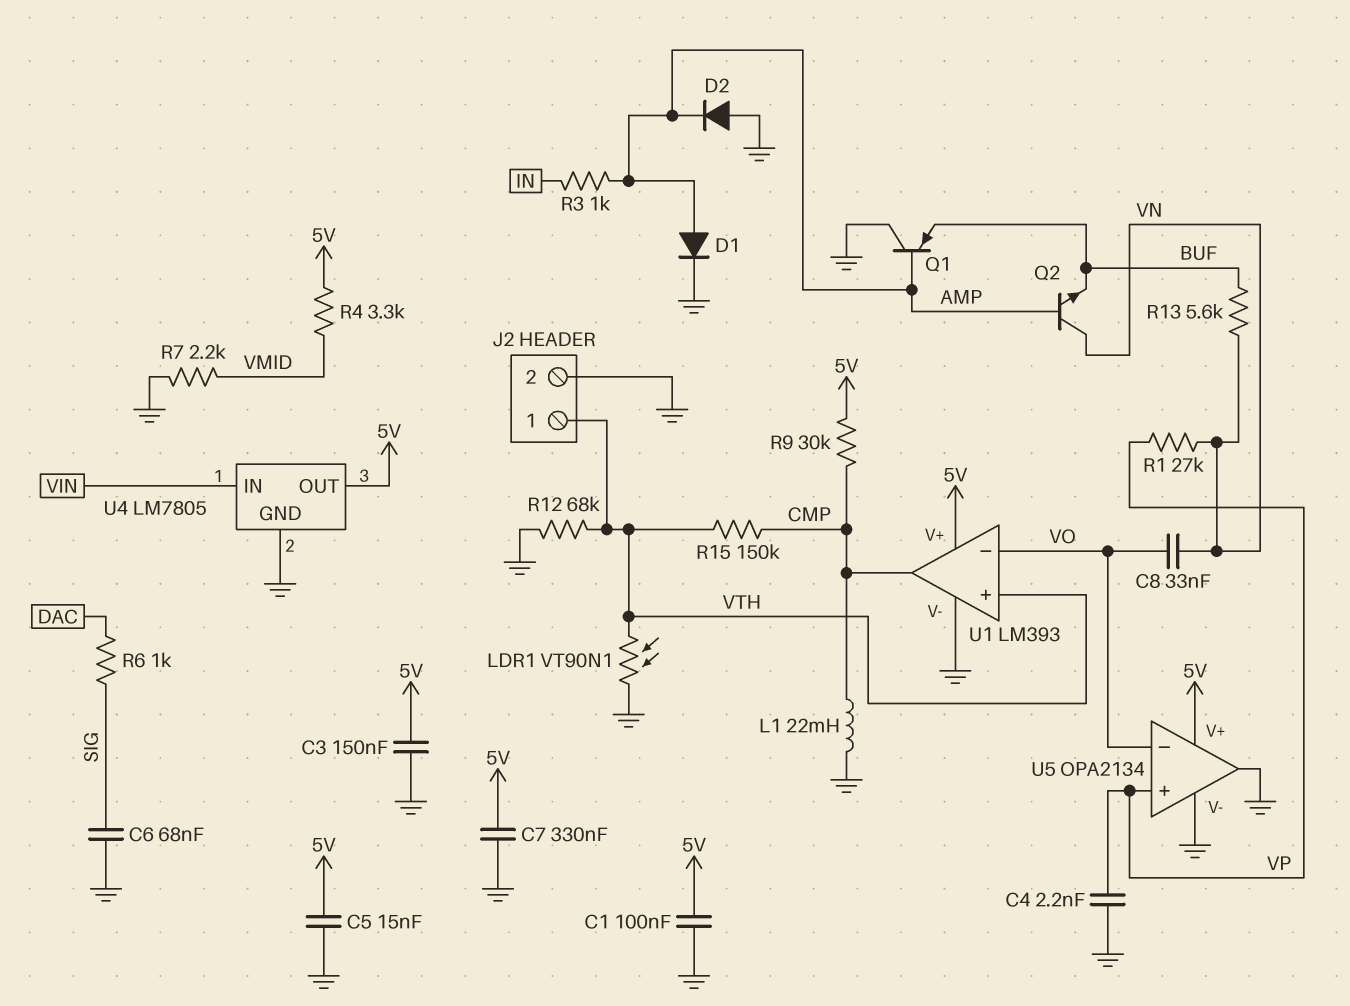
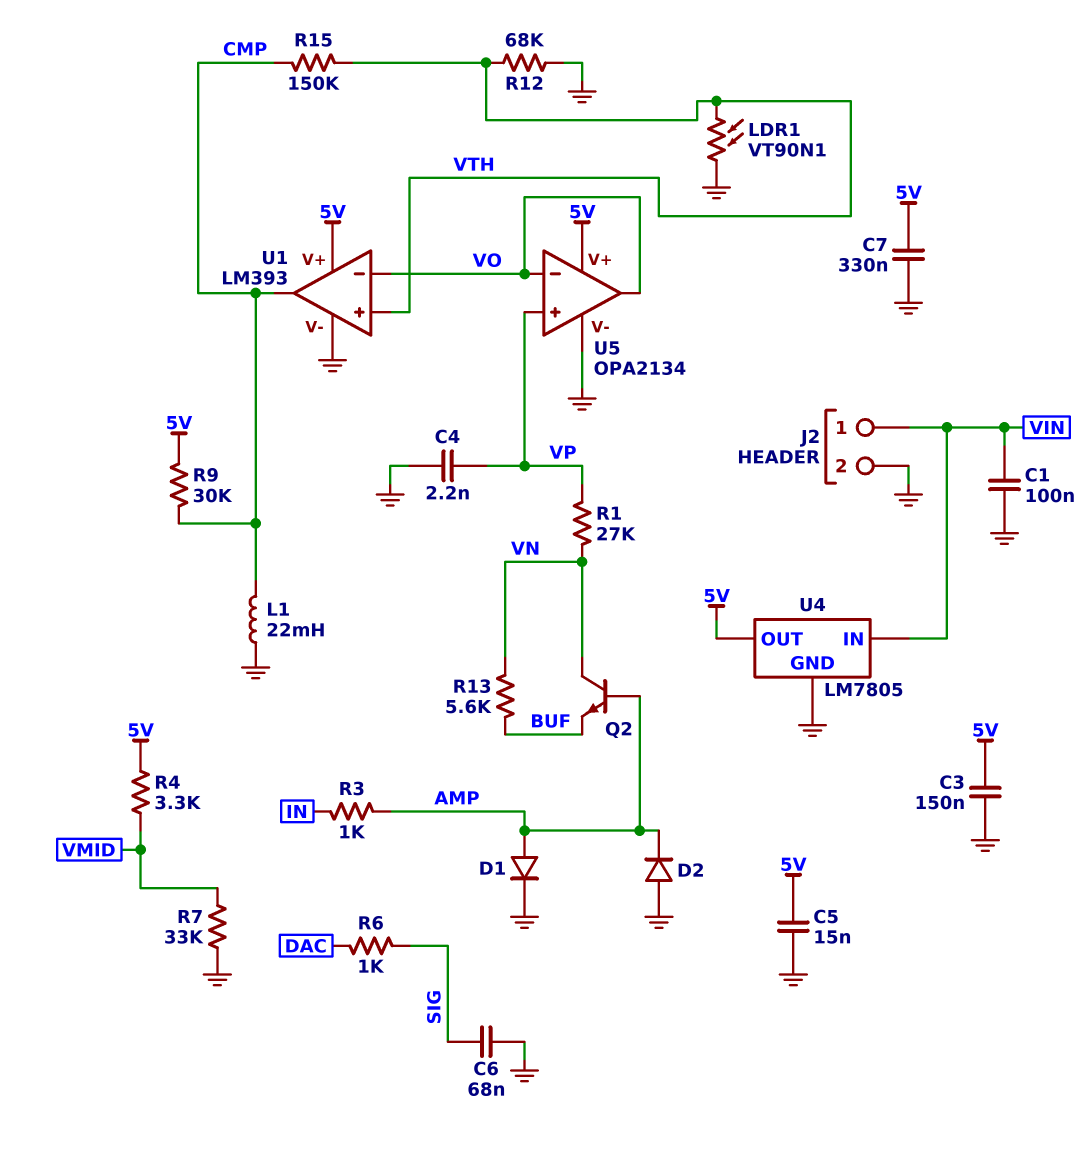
C1: 100nF (5V, GND) -> 100nF (GND, VIN)
C8: 33nF (VN, VO) -> none
J2 pin 1: VTH -> VIN
Q1: PNP (B AMP, C GND, E BUF) -> none
R7: 2.2k (GND, VMID) -> 33k (GND, VMID)
U5 pin out: GND -> VO

